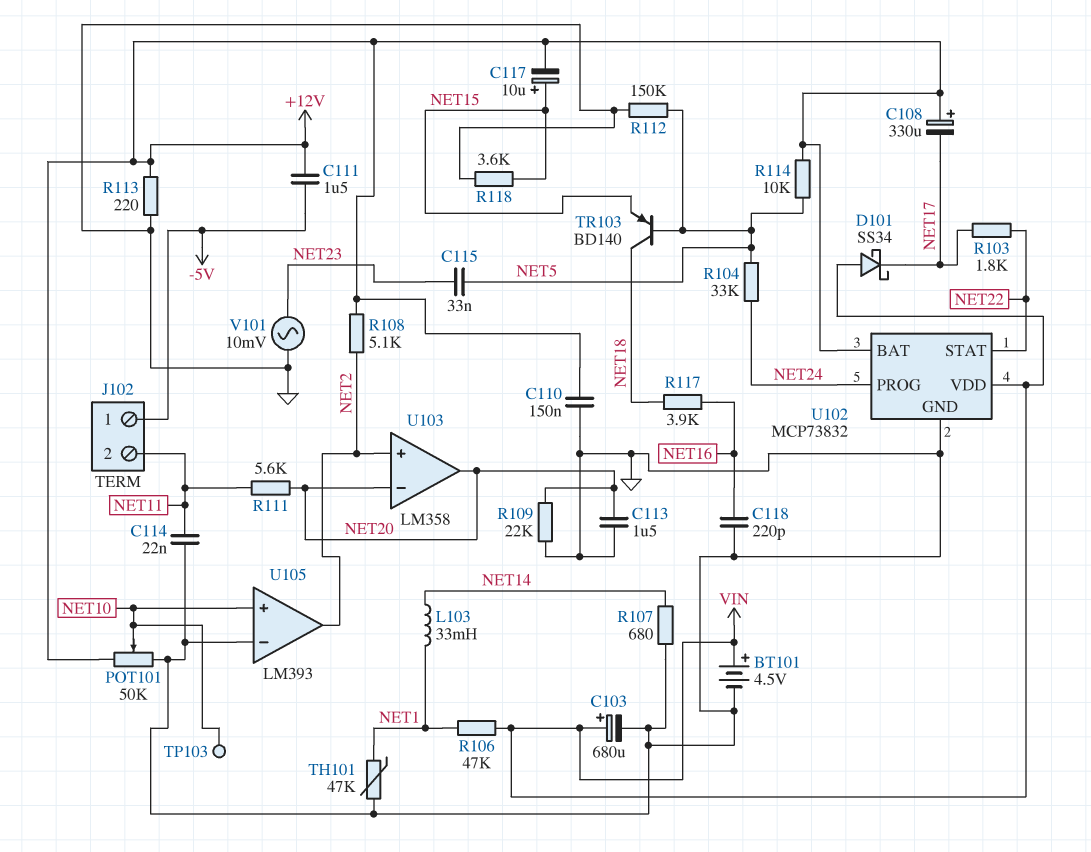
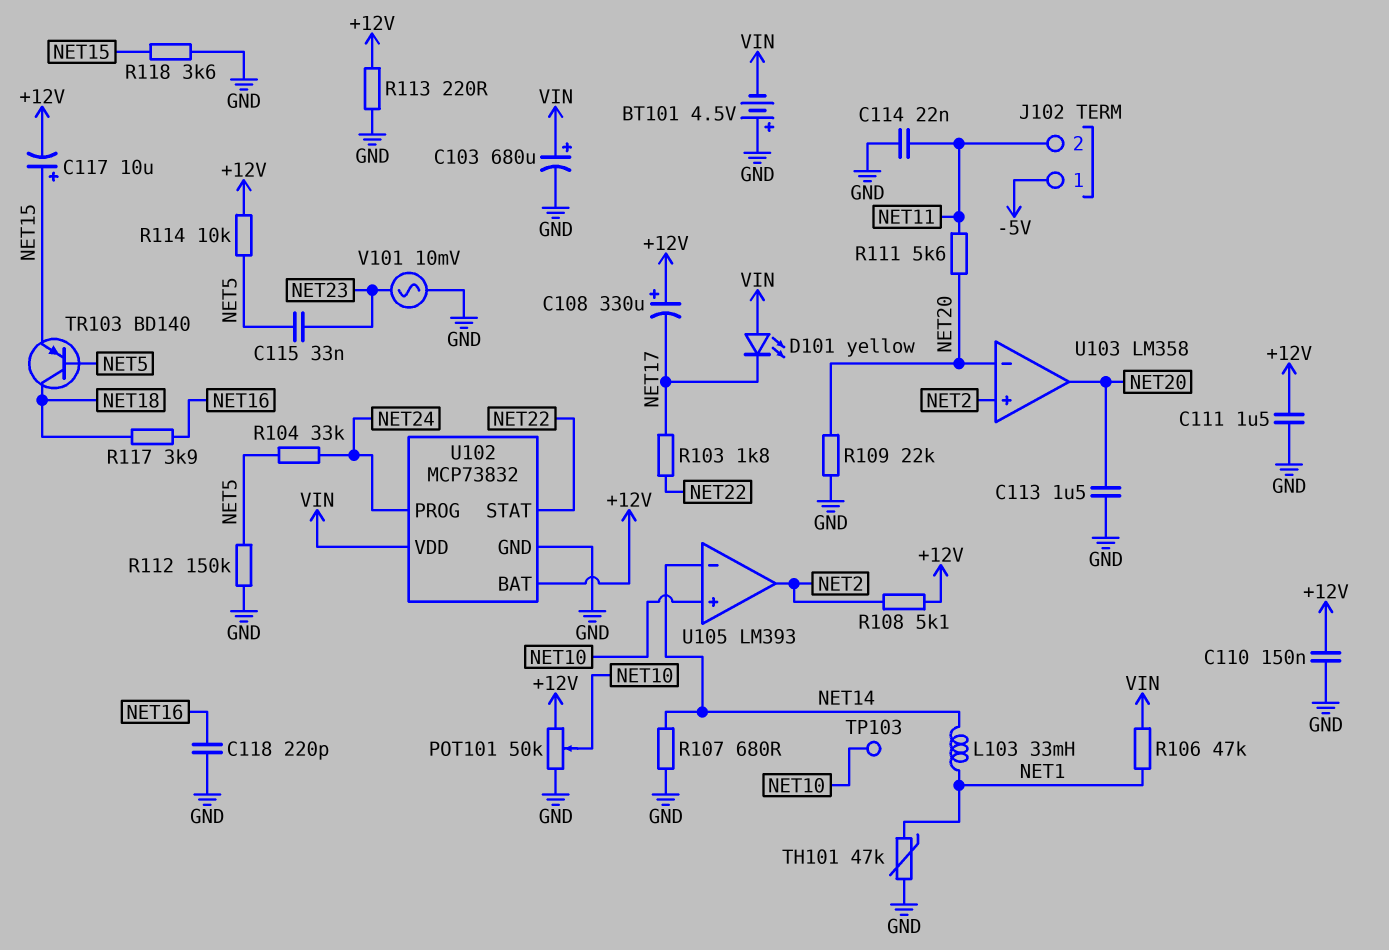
BT101: 4.5V (plus VIN, minus GND) -> 4.5V (plus GND, minus VIN)
C111: 1.5uF (+12V, -5V) -> 1.5uF (+12V, GND)
D101: schottky SS34 (A VIN, K NET17) -> LED yellow (A VIN, K NET17)
U105 pin in-: GND -> NET14

